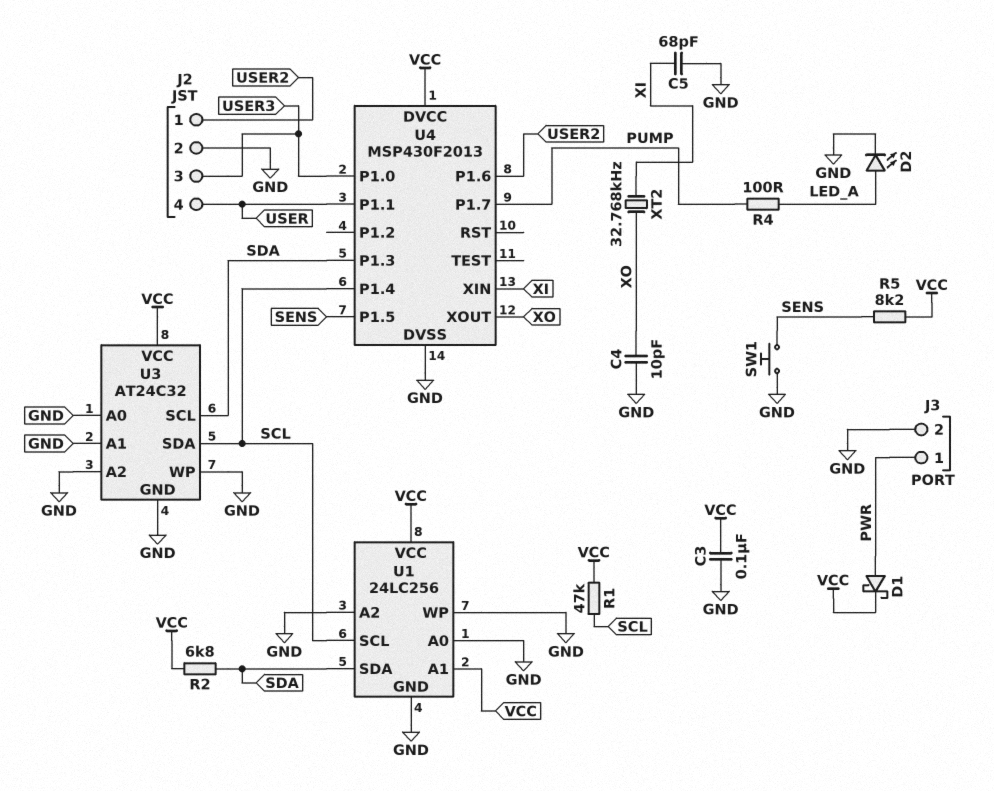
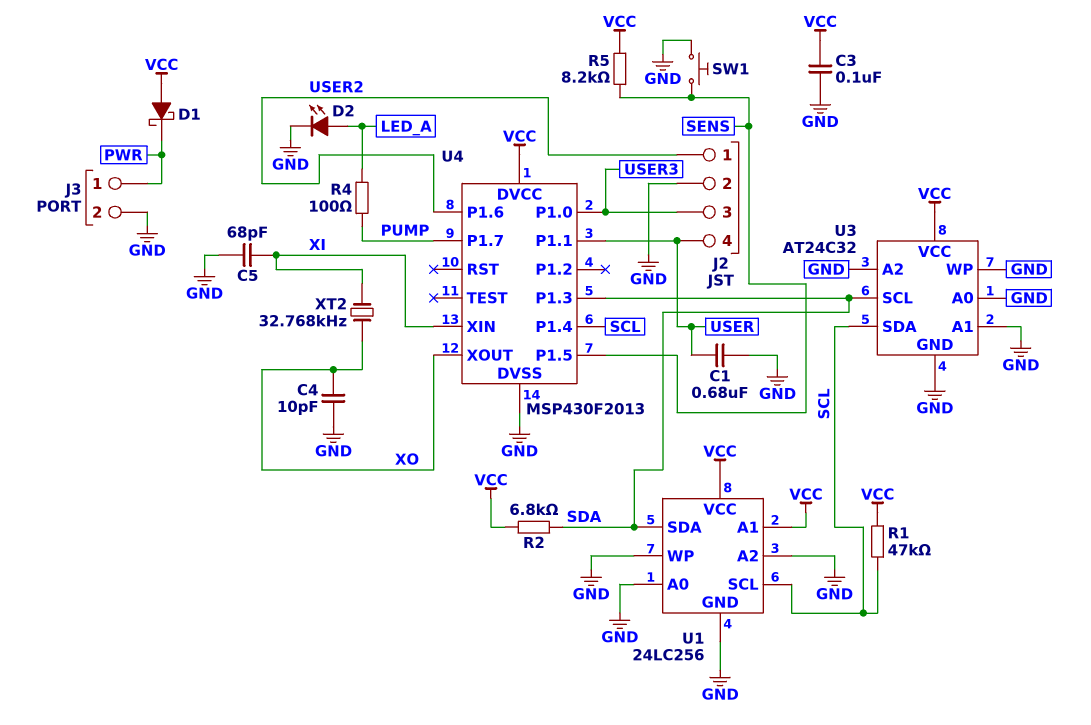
C1: none -> 680nF (GND, USER)
D1: schottky (A PWR, K VCC) -> schottky (A VCC, K PWR)

